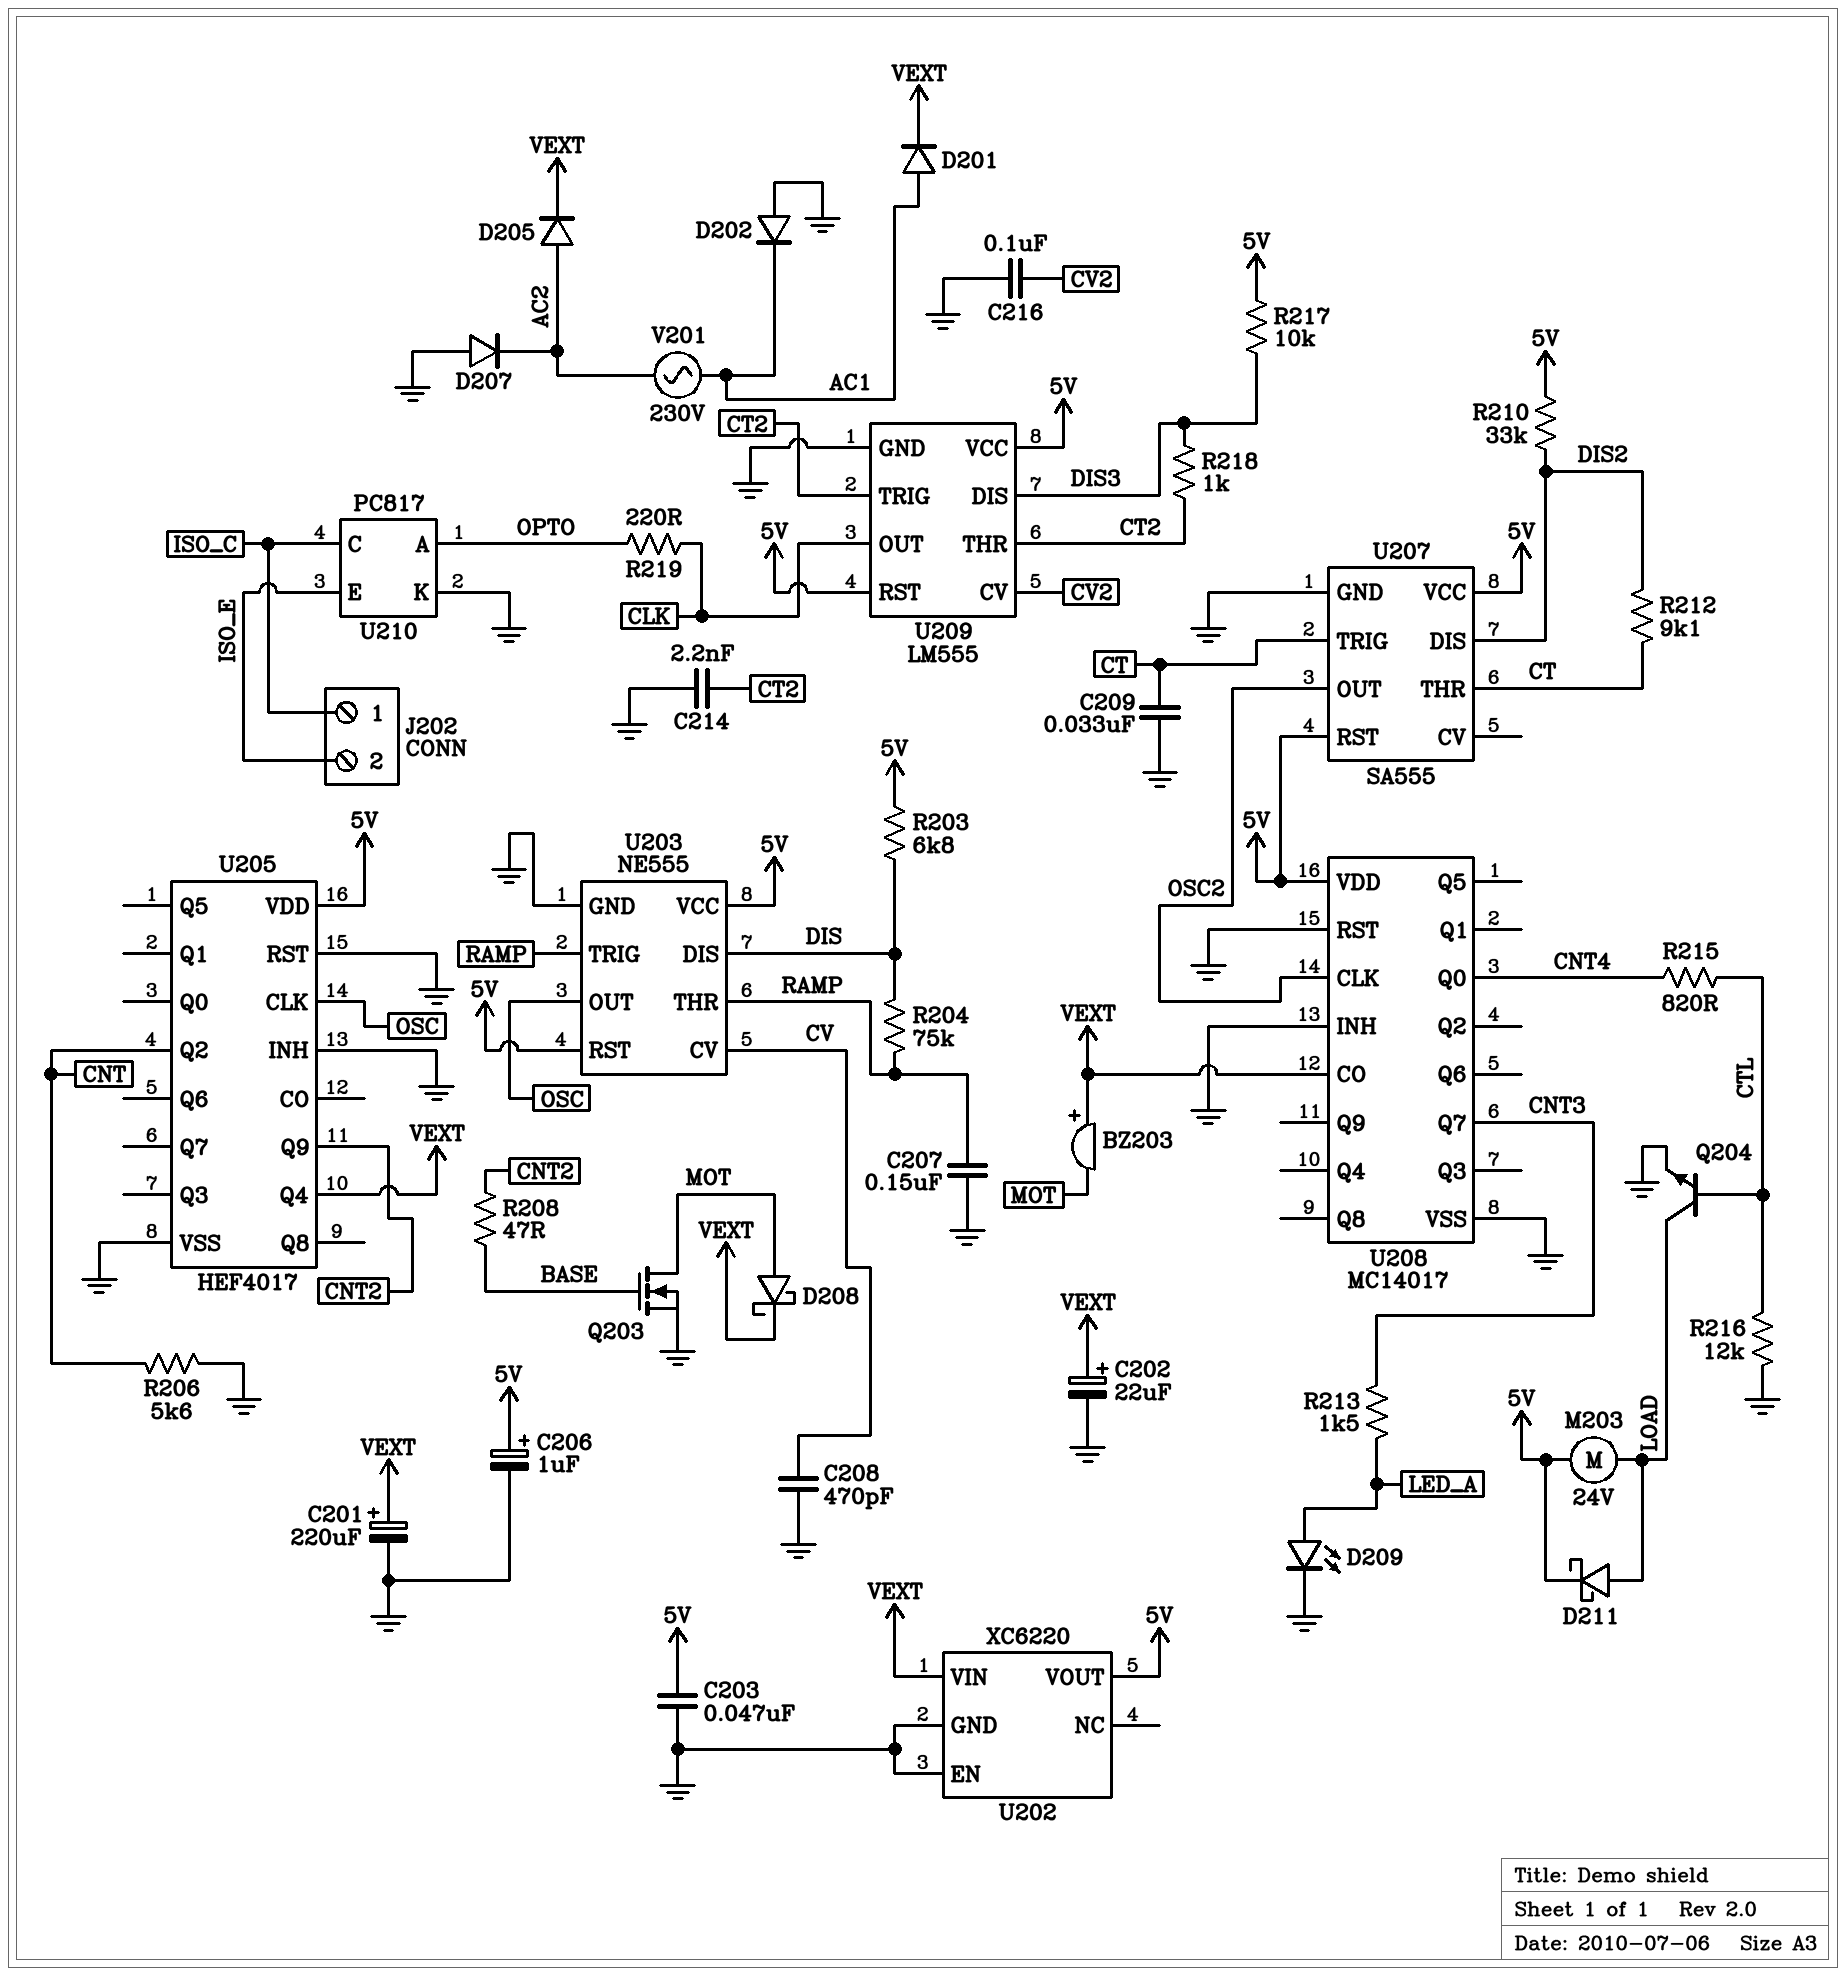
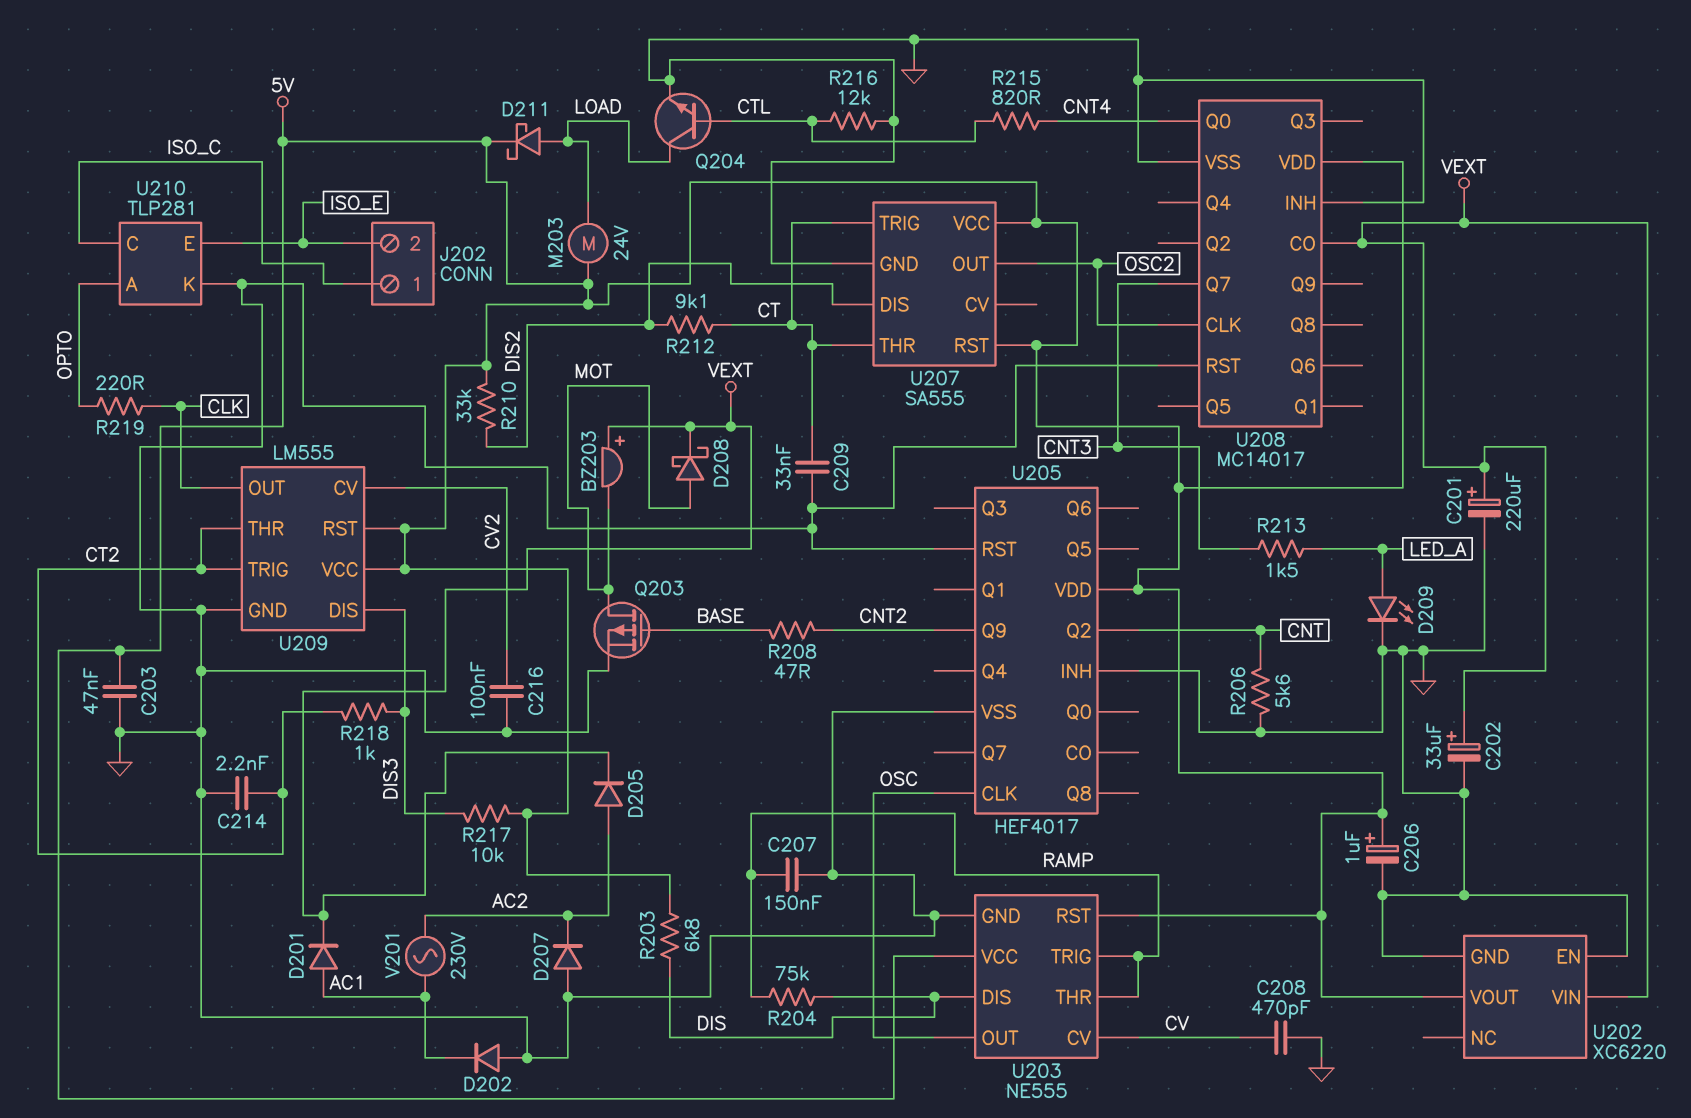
C202: 22uF (plus VEXT, minus GND) -> 33uF (plus VEXT, minus GND)
Q203: NMOS (G BASE, D MOT, S GND) -> PMOS (G BASE, D MOT, S GND)
U205 pin Q4: VEXT -> none
U210: PC817 -> TLP281

